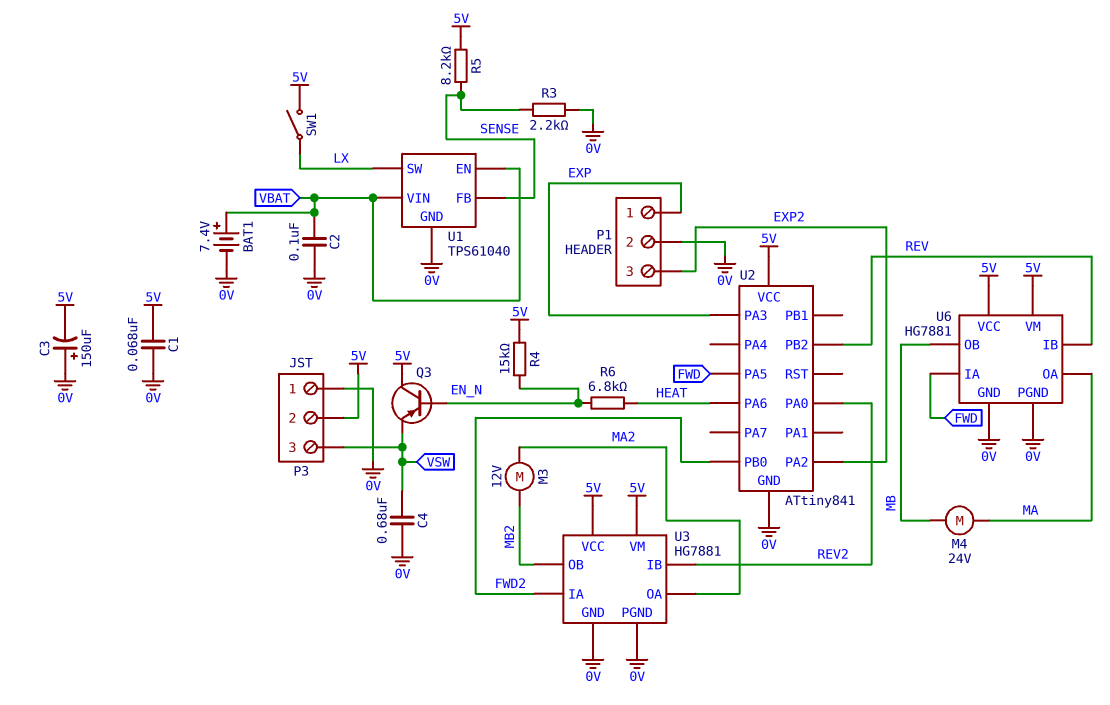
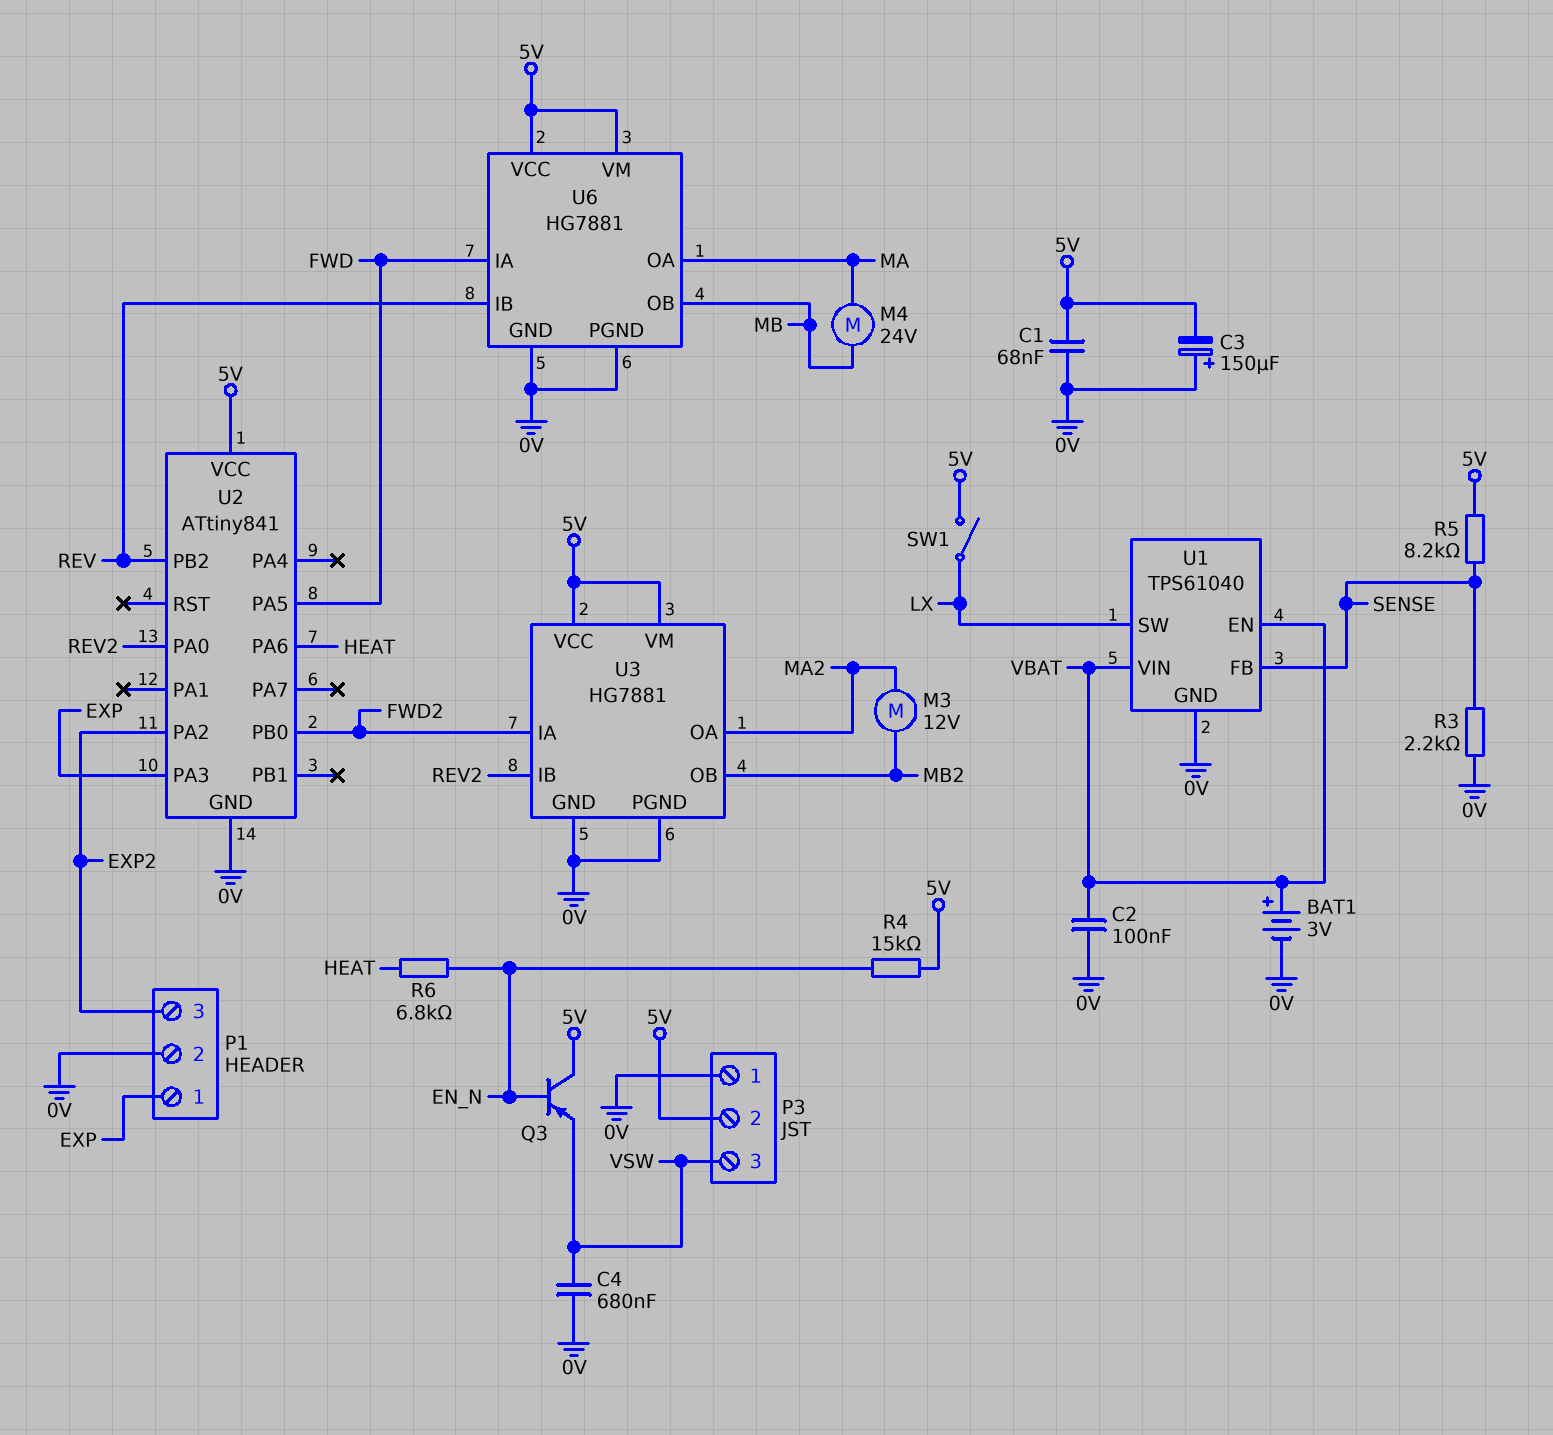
BAT1: 7.4V (plus VBAT, minus 0V) -> 3V (plus VBAT, minus 0V)

